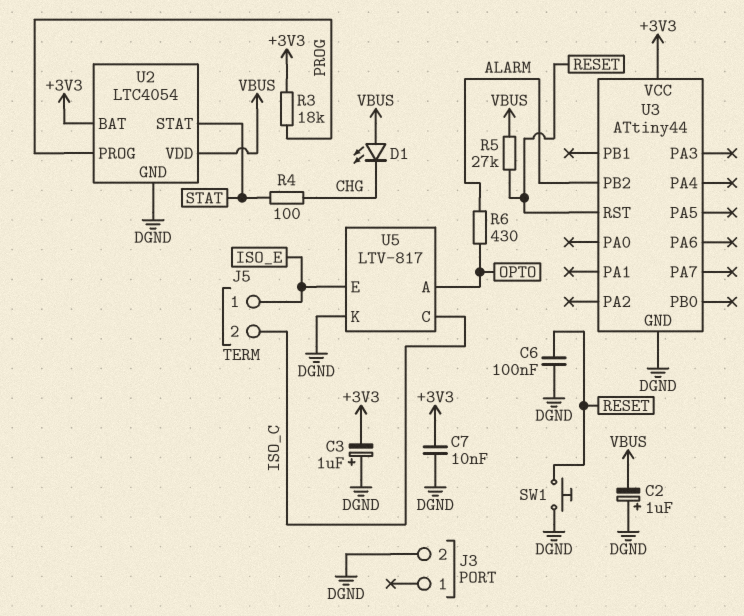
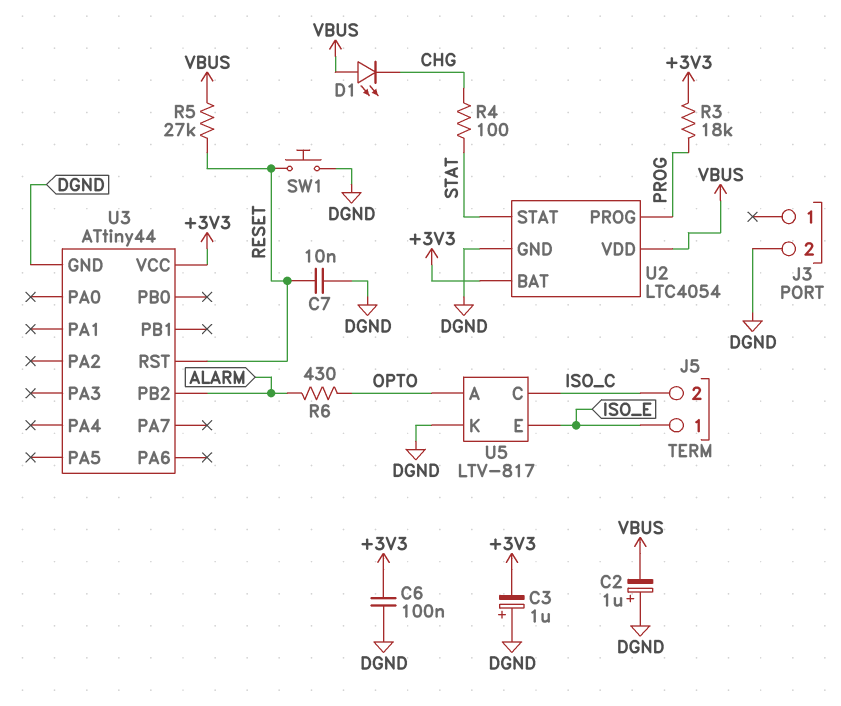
C6: 100nF (DGND, RESET) -> 100nF (+3V3, DGND)
C7: 10nF (+3V3, DGND) -> 10nF (DGND, RESET)

